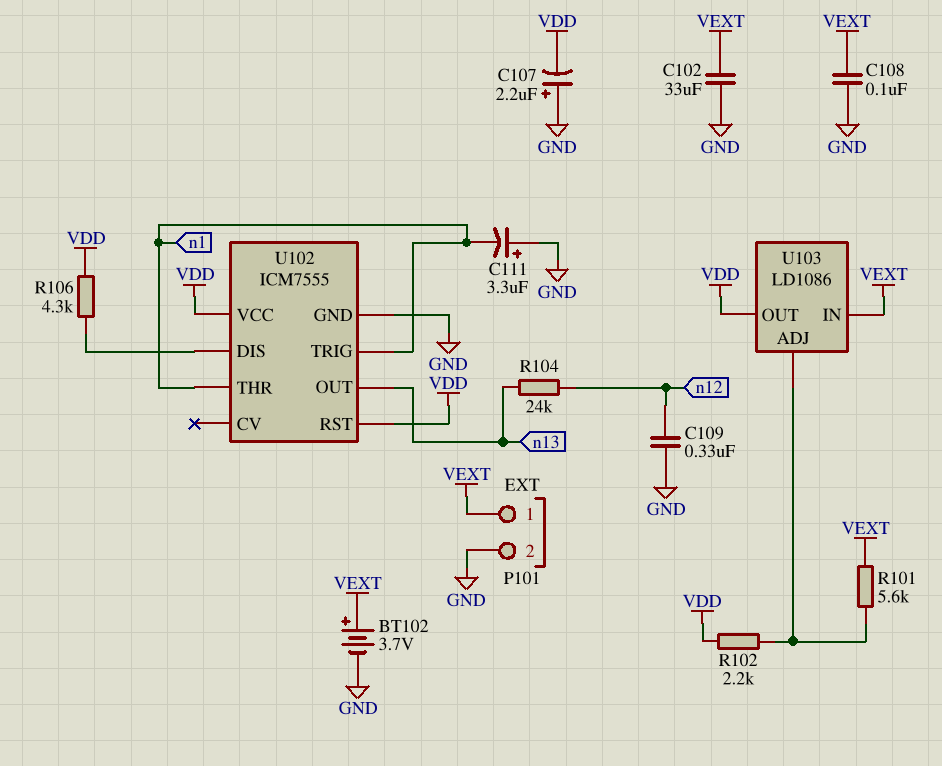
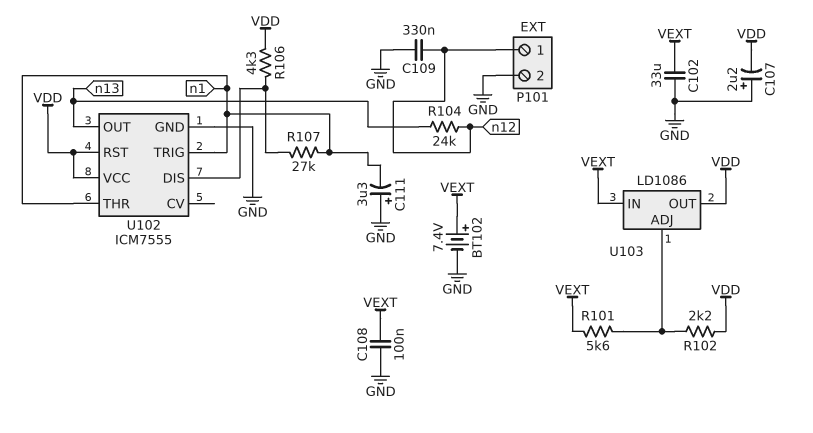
BT102: 3.7V (plus VEXT, minus GND) -> 7.4V (plus VEXT, minus GND)
P101 pin 1: VEXT -> n12
R107: none -> 27k (U102/DIS, n1)

